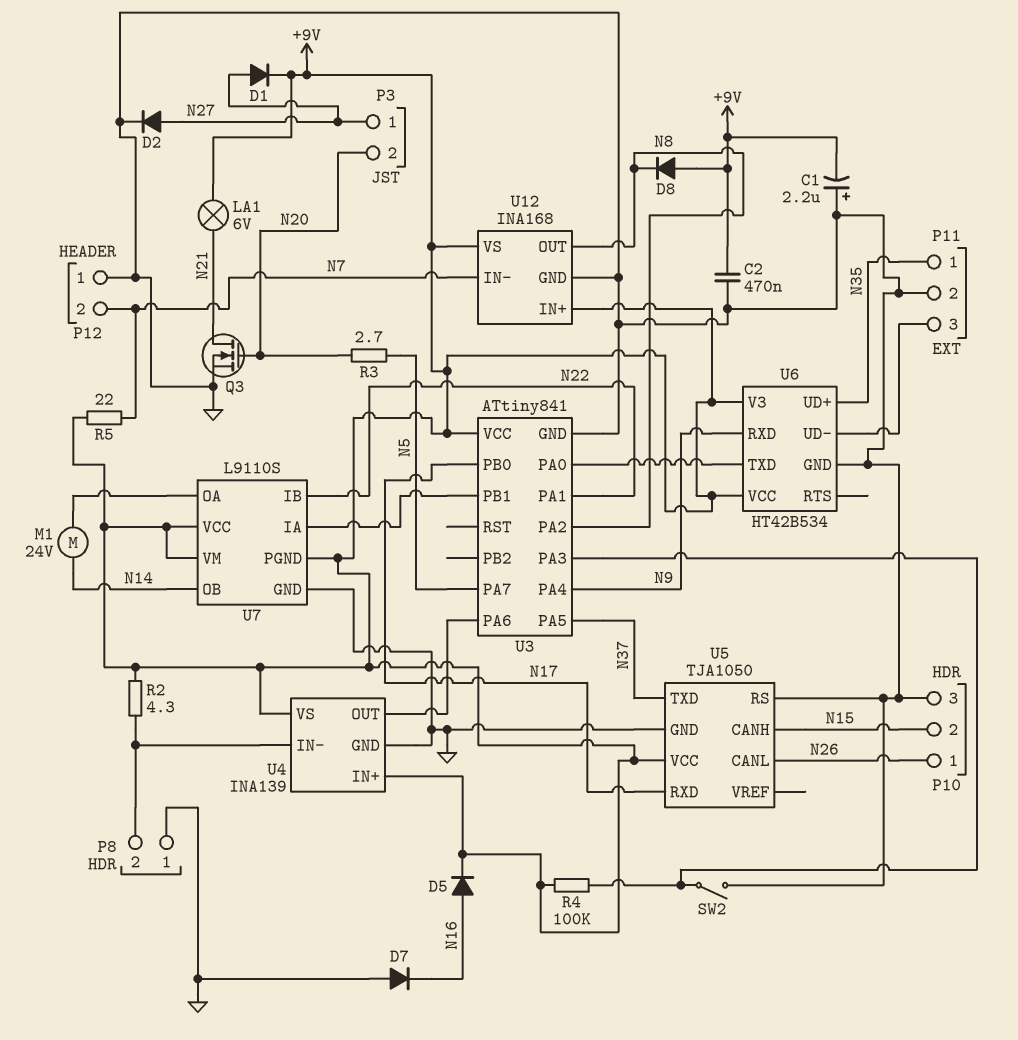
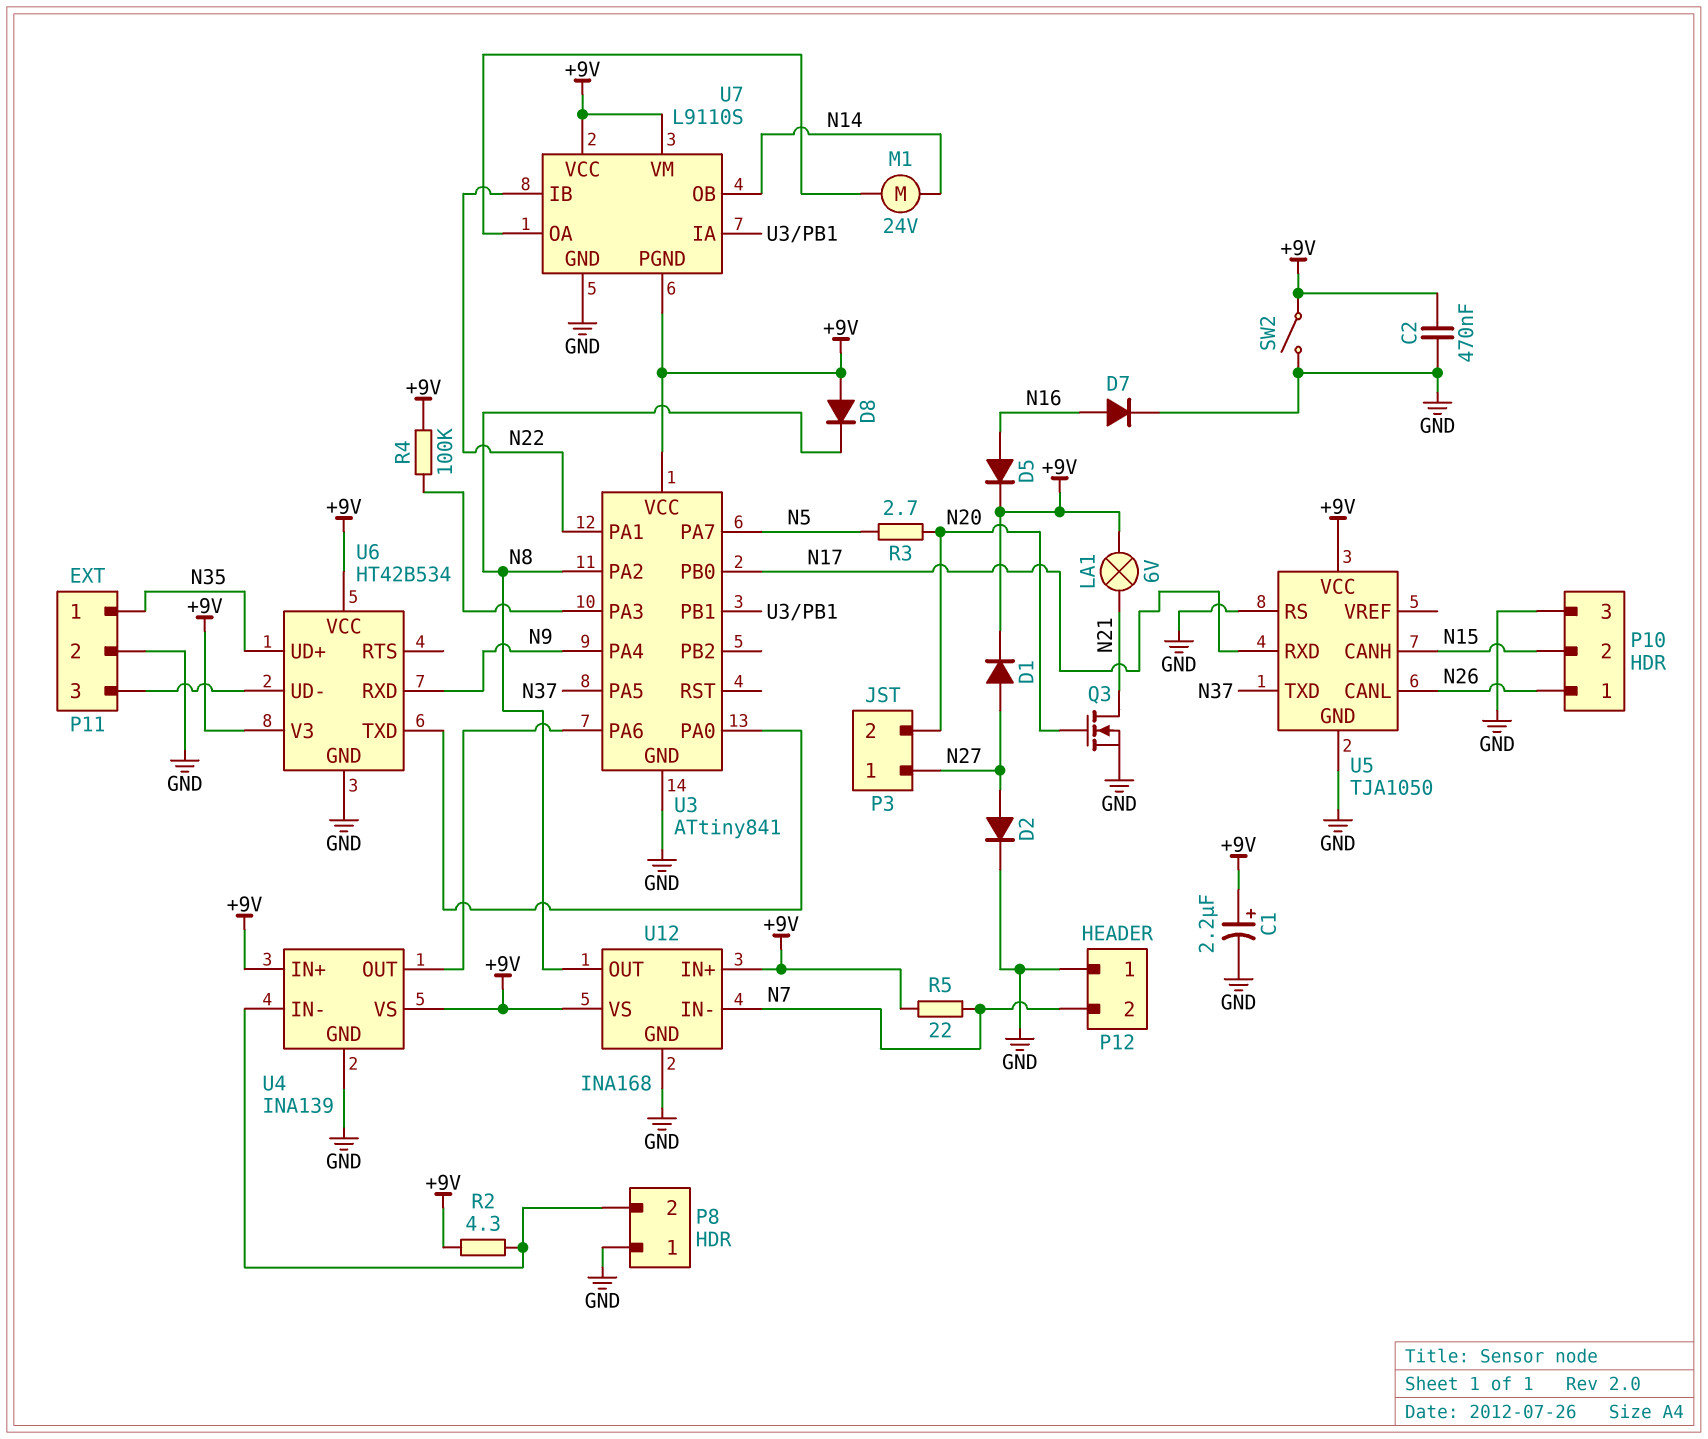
C1: 2.2uF (plus GND, minus +9V) -> 2.2uF (plus +9V, minus GND)
D7: diode (A GND, K N16) -> diode (A N16, K GND)
SW2: switch (GND, U3/PA3) -> switch (+9V, GND)

